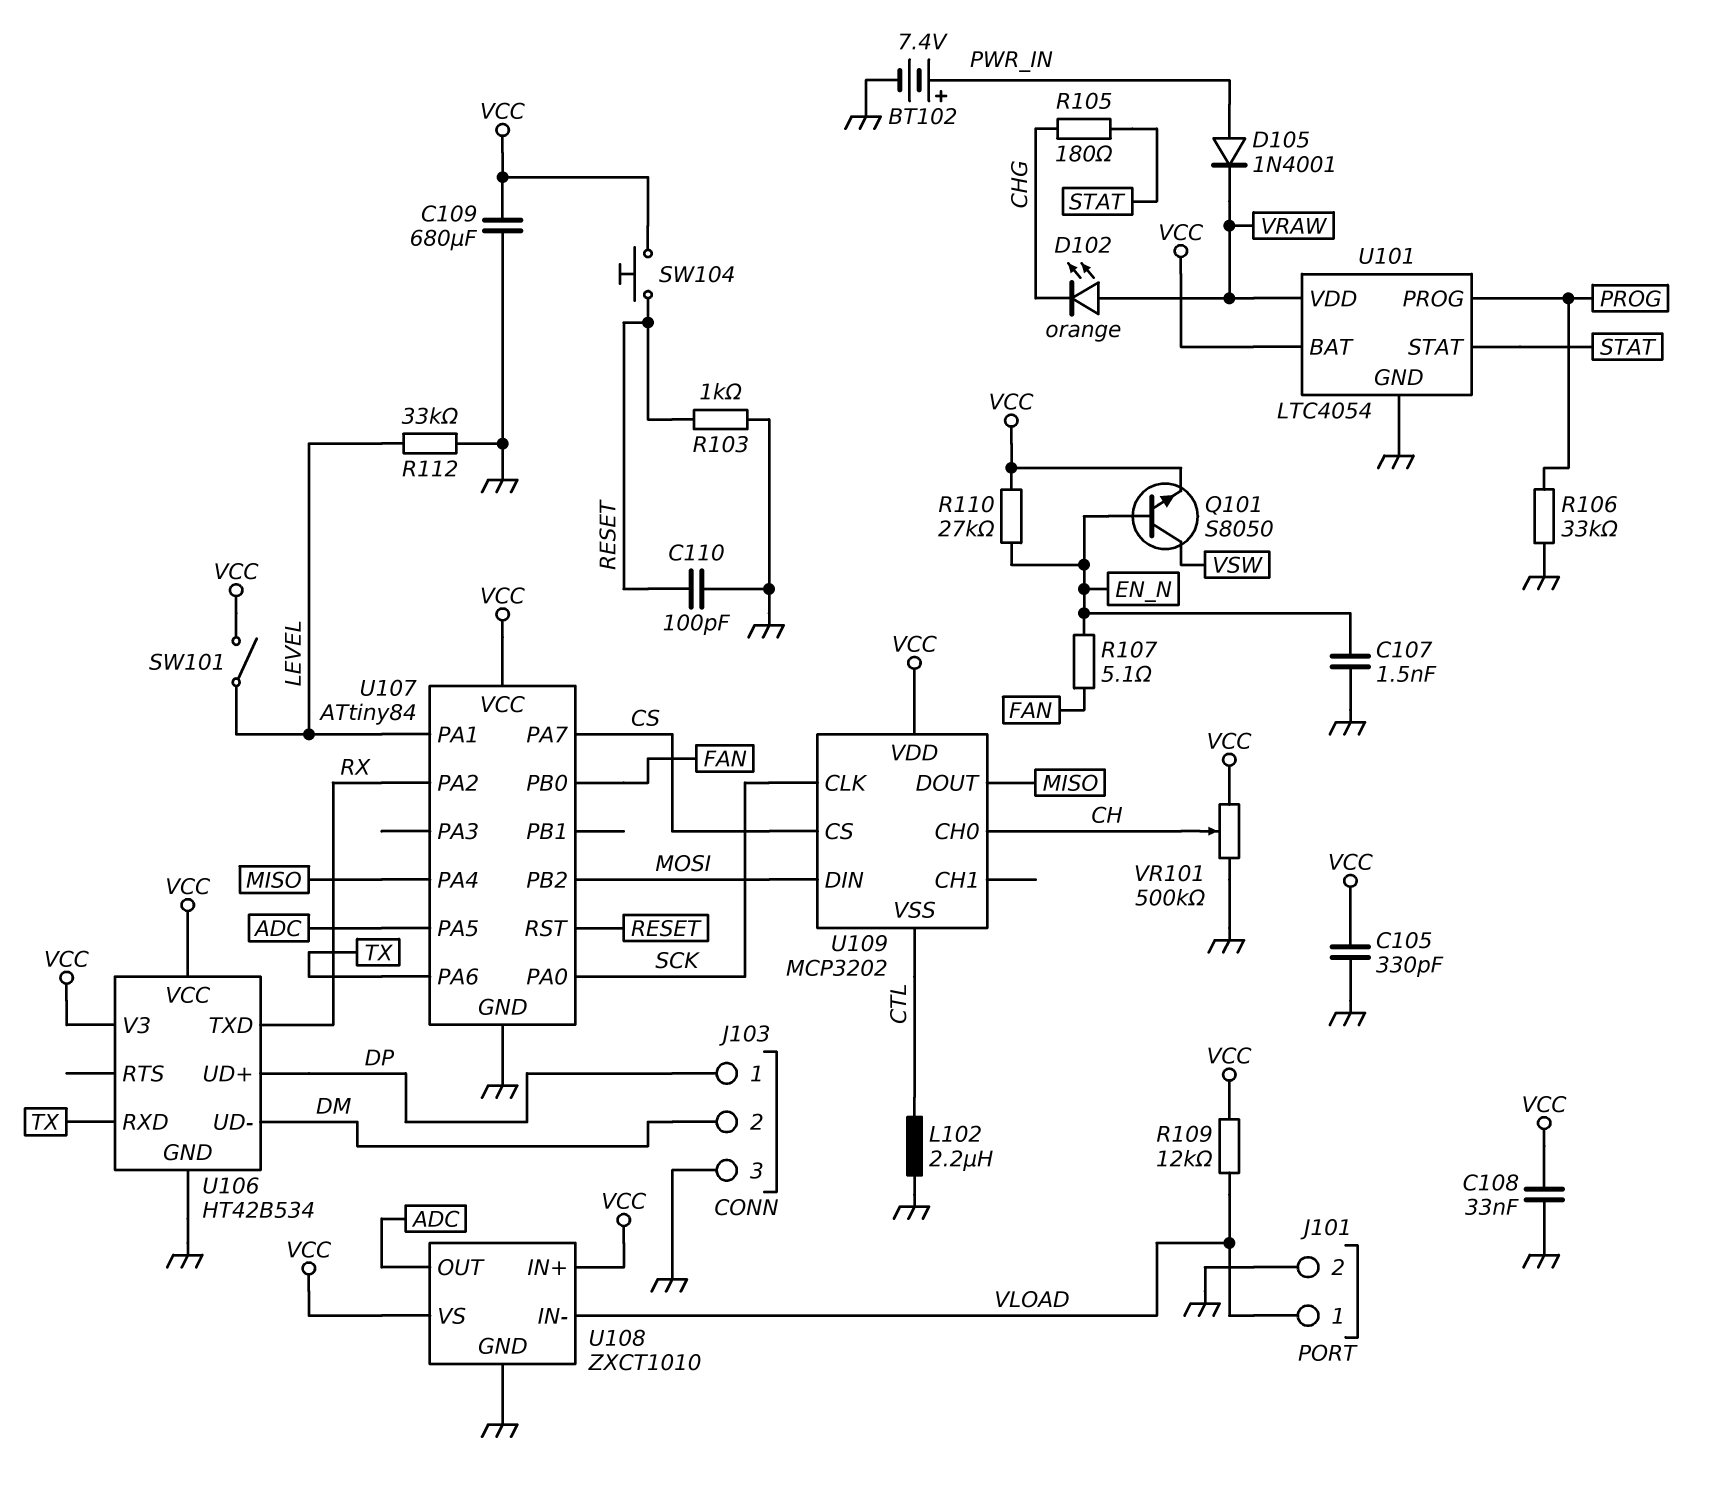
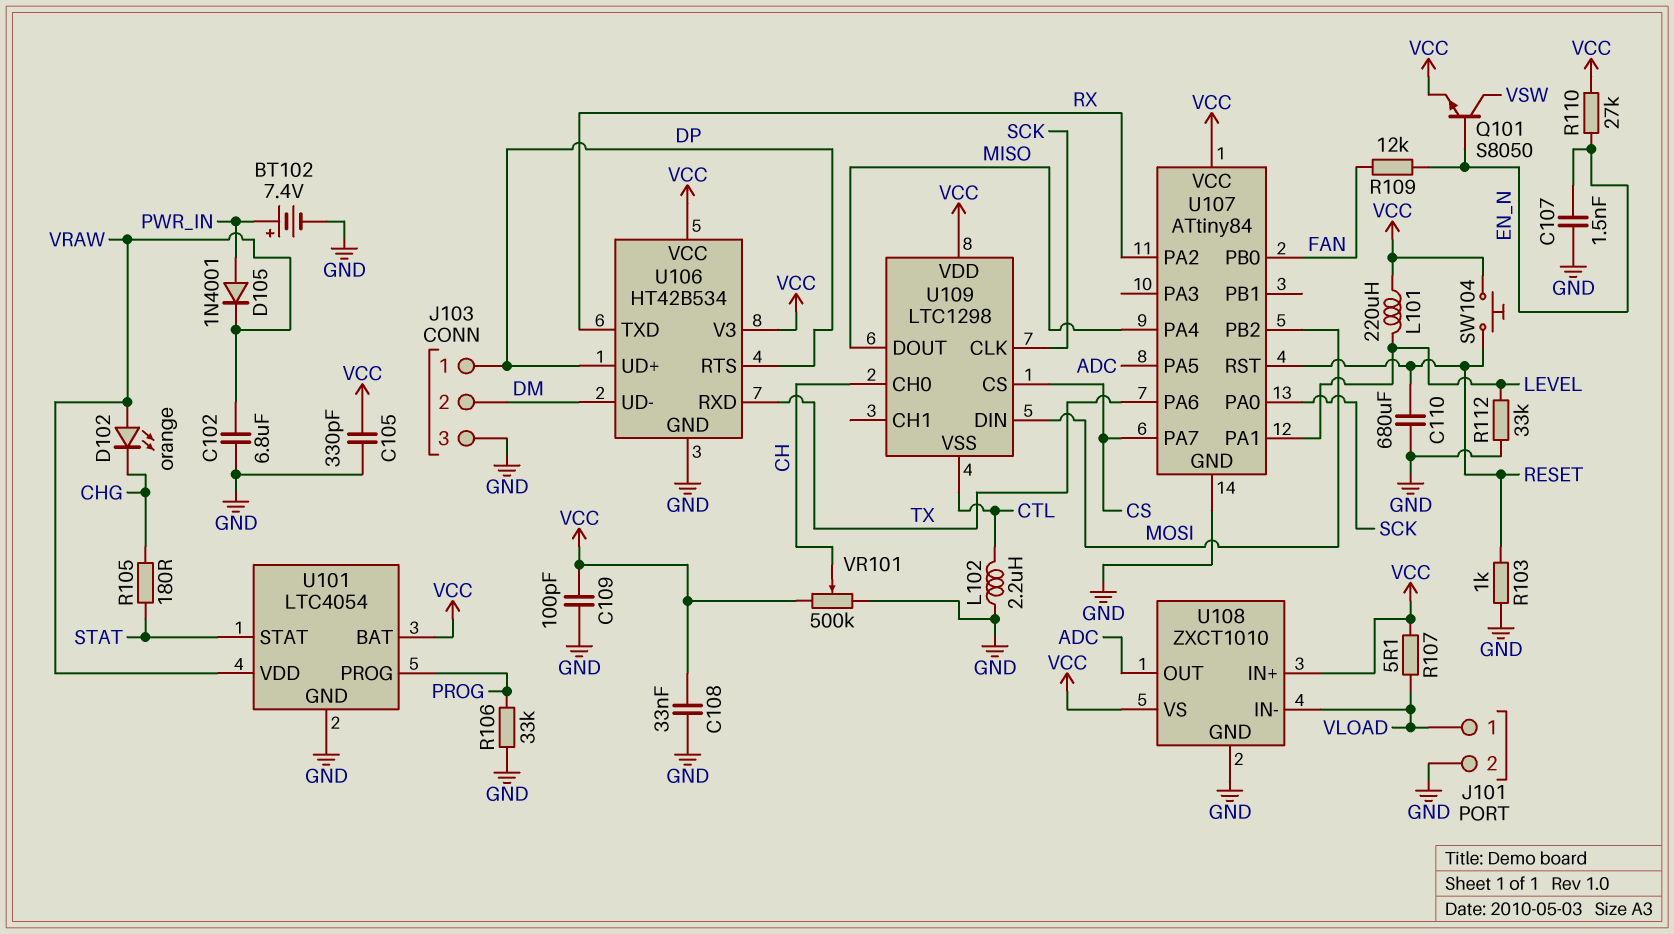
C102: none -> 6.8uF (GND, VRAW)
C109: 680uF (GND, VCC) -> 100pF (GND, VCC)
C110: 100pF (GND, RESET) -> 680uF (GND, RESET)
L101: none -> 220uH (LEVEL, VCC)
R107: 5.1 (EN_N, FAN) -> 5.1 (VCC, VLOAD)
R109: 12k (VCC, VLOAD) -> 12k (EN_N, FAN)
SW101: switch (LEVEL, VCC) -> none
U106 pin RTS: none -> DP
U109: MCP3202 -> LTC1298

